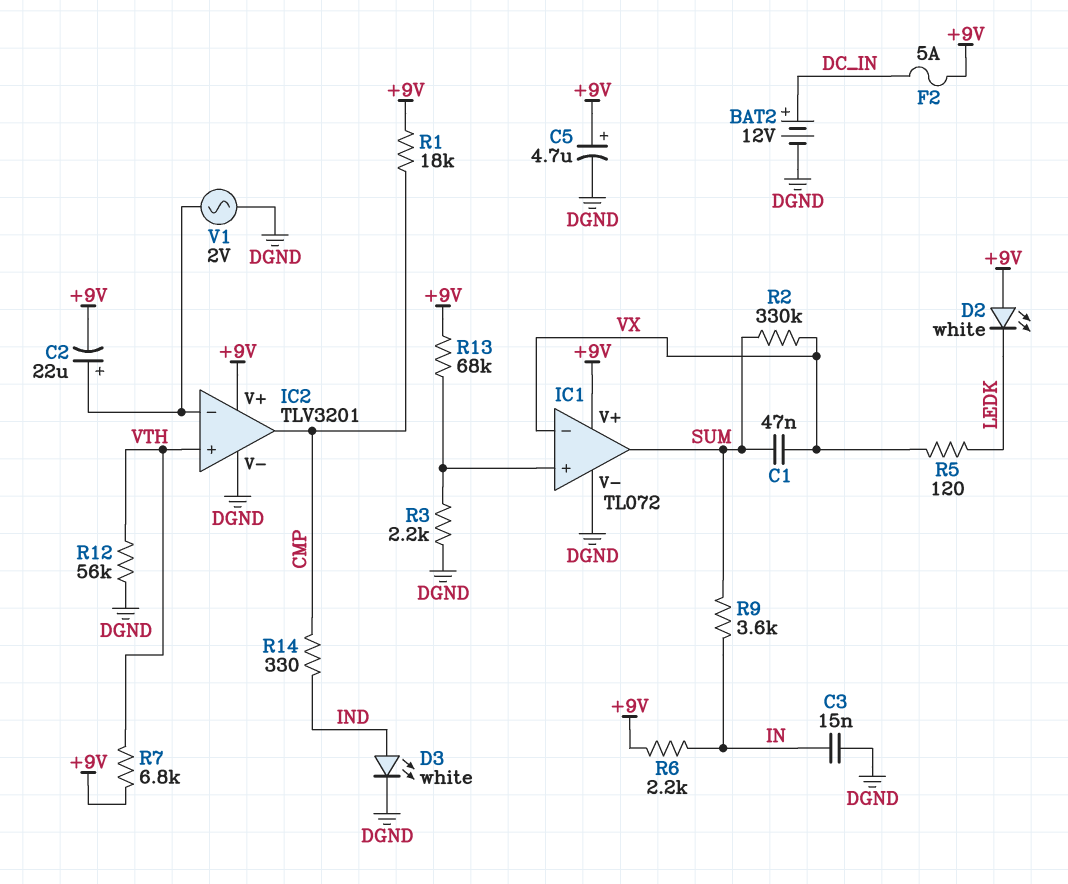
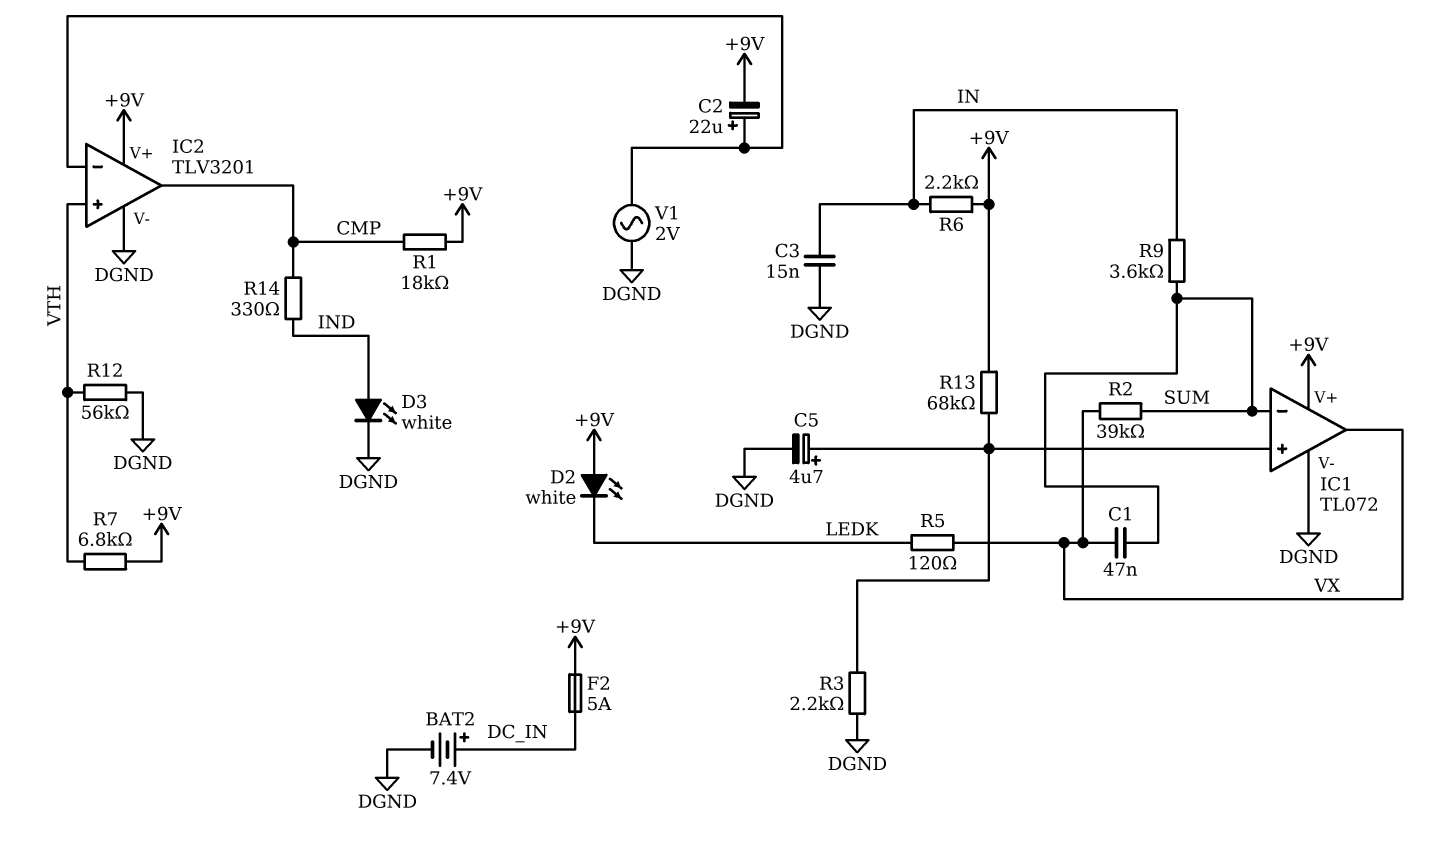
BAT2: 12V (plus DC_IN, minus DGND) -> 7.4V (plus DC_IN, minus DGND)
C5: 4.7uF (plus +9V, minus DGND) -> 4.7uF (plus IC1/in+, minus DGND)
IC1 pin in-: VX -> SUM
IC1 pin out: SUM -> VX
R2: 330k (SUM, VX) -> 39k (SUM, VX)

